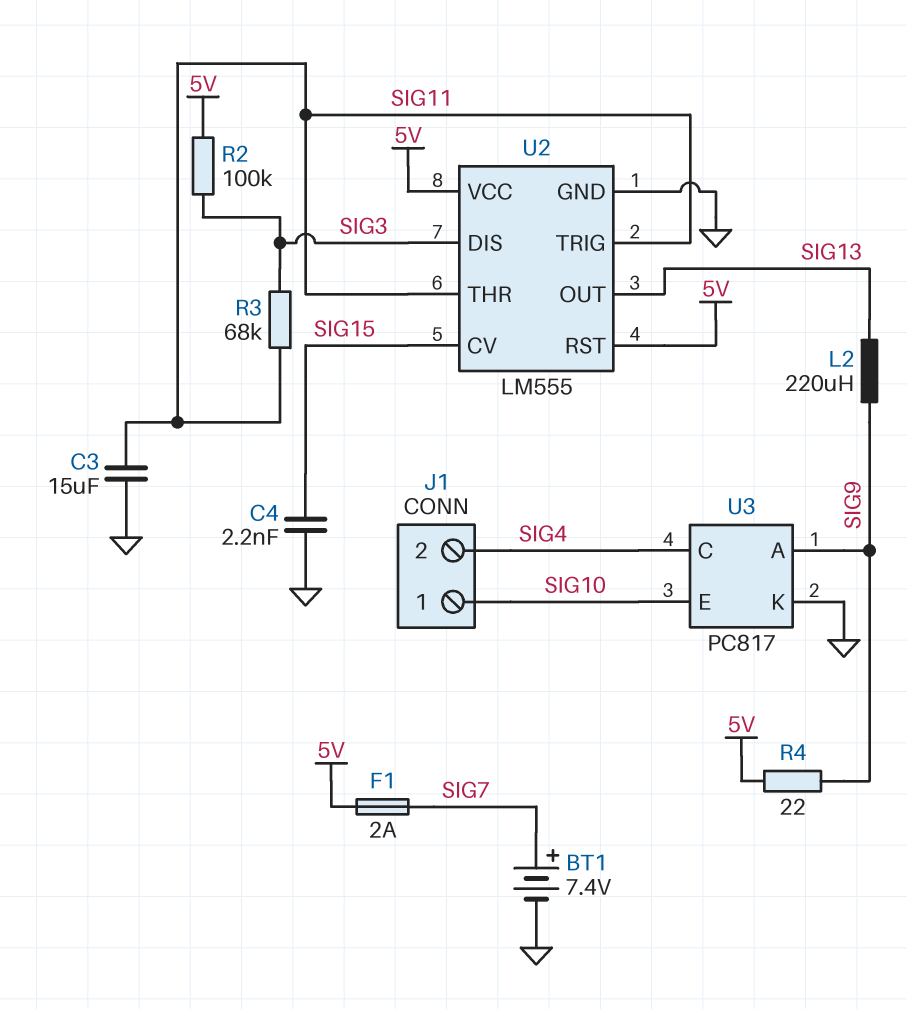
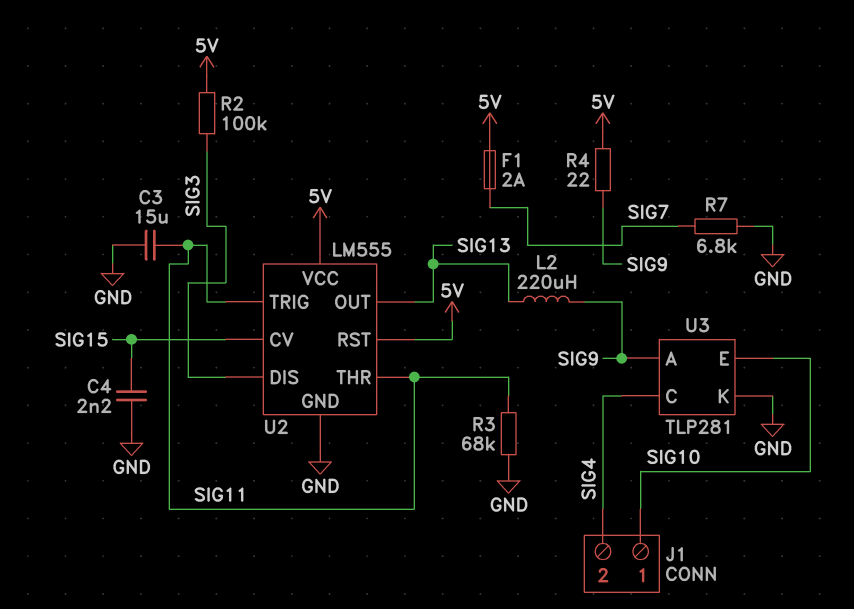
BT1: 7.4V (plus SIG7, minus GND) -> none
R3: 68k (SIG3, SIG11) -> 68k (GND, SIG11)
R7: none -> 6.8k (GND, SIG7)
U3: PC817 -> TLP281

